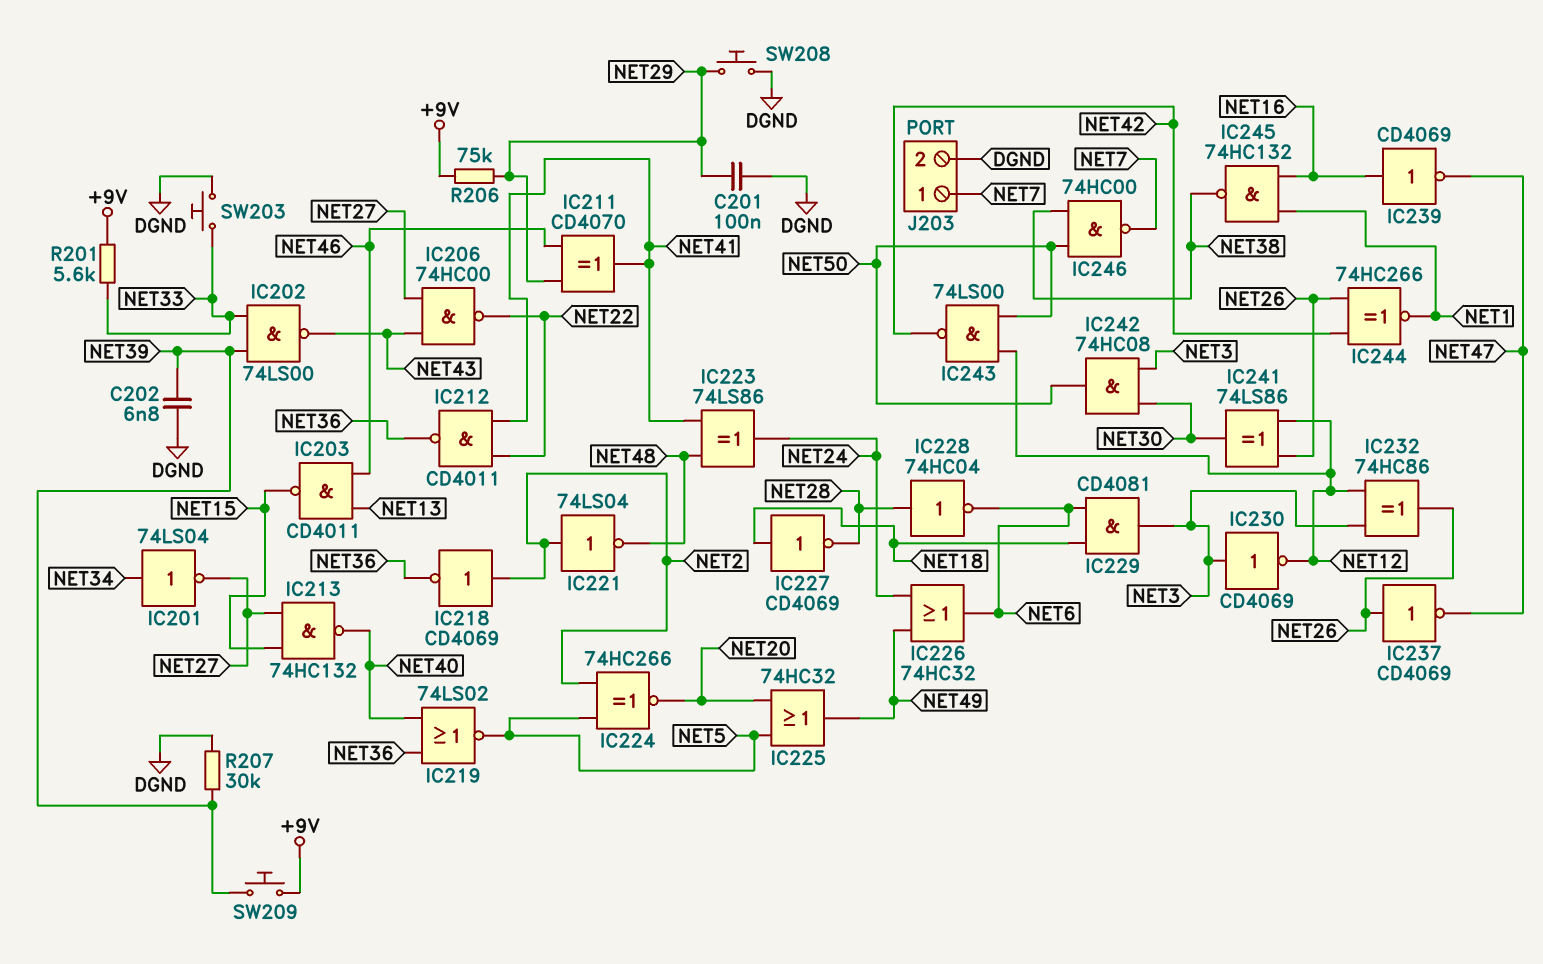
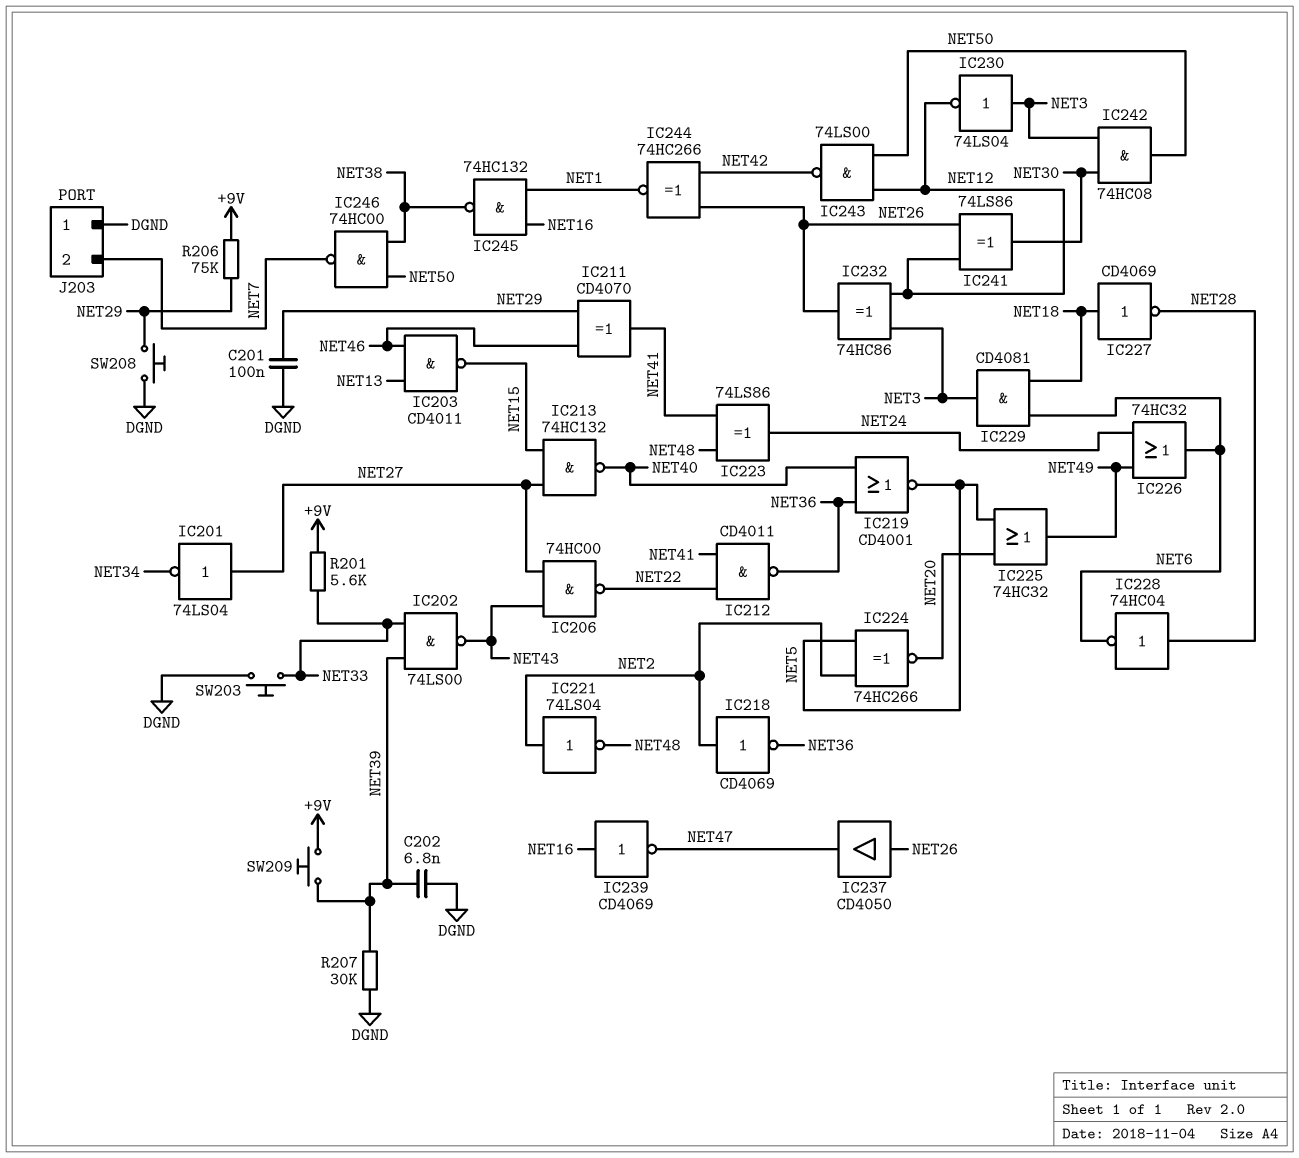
IC201: NOT 74LS04 (in NET34, out NET27) -> NOT 74LS04 (in NET27, out NET34)
IC219: NOR 74LS02 (in NET36, in NET40, out NET5) -> NOR CD4001 (in NET36, in NET40, out NET5)
IC230: NOT CD4069 (in NET3, out NET12) -> NOT 74LS04 (in NET3, out NET12)
IC237: NOT CD4069 (in NET26, out NET47) -> buffer CD4050 (in NET26, out NET47)
J203 pin 1: NET7 -> DGND
J203 pin 2: DGND -> NET7

